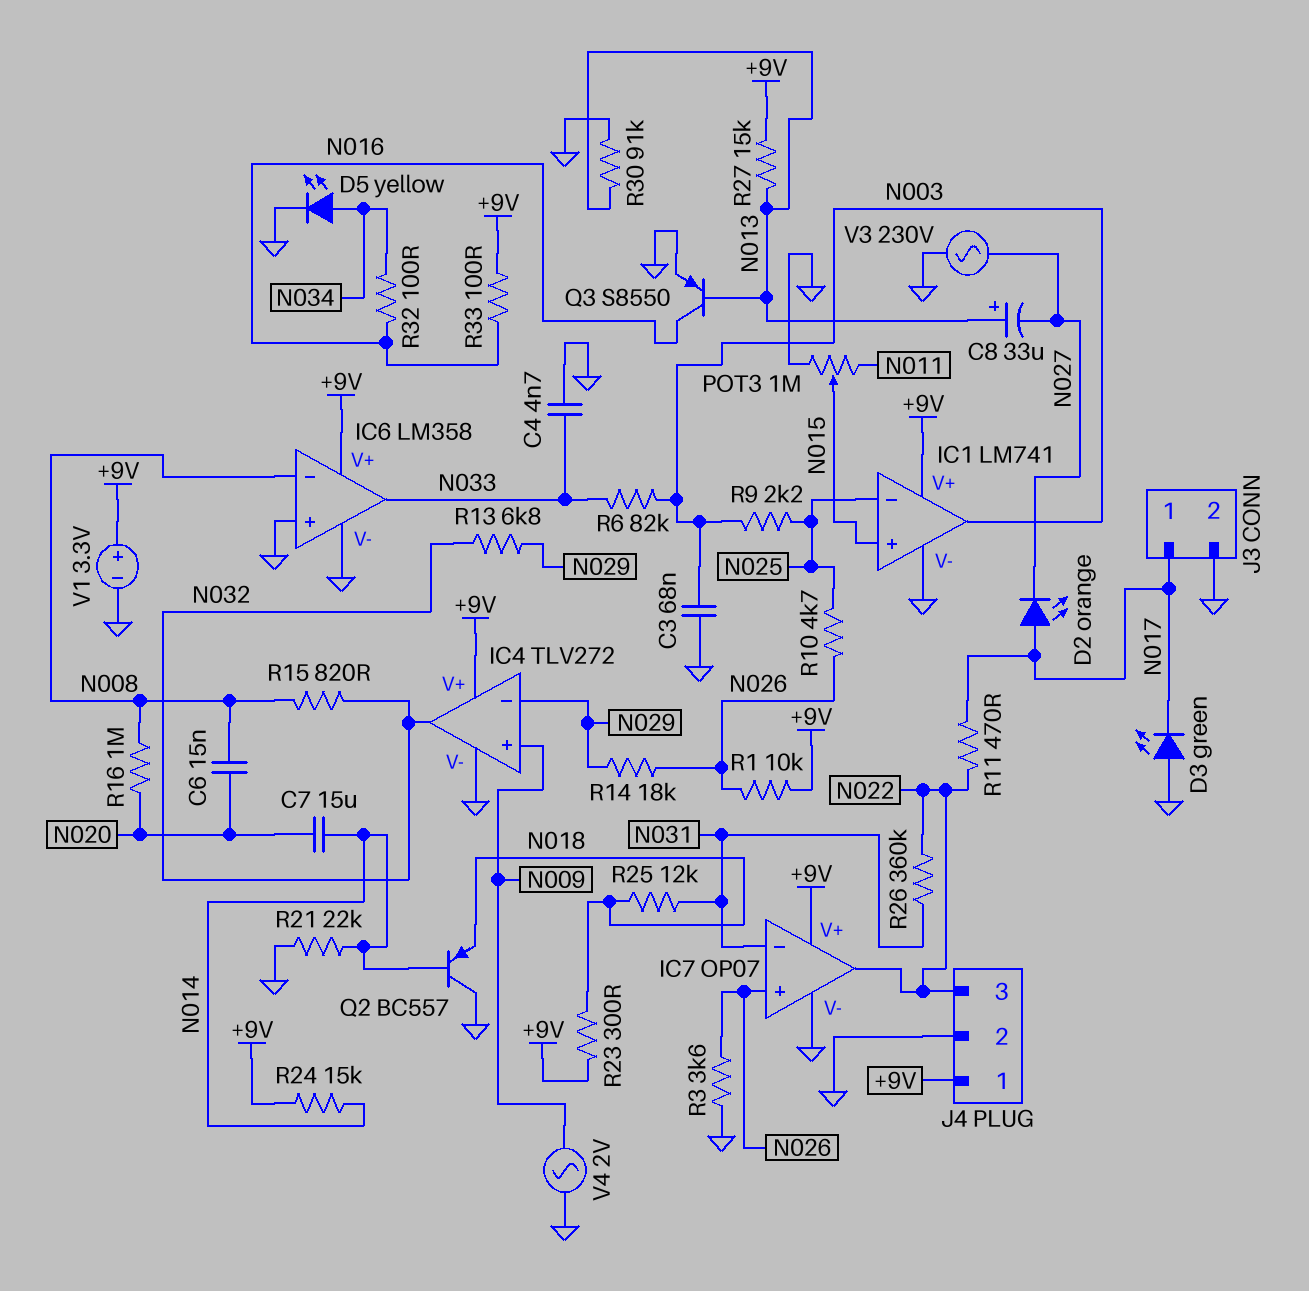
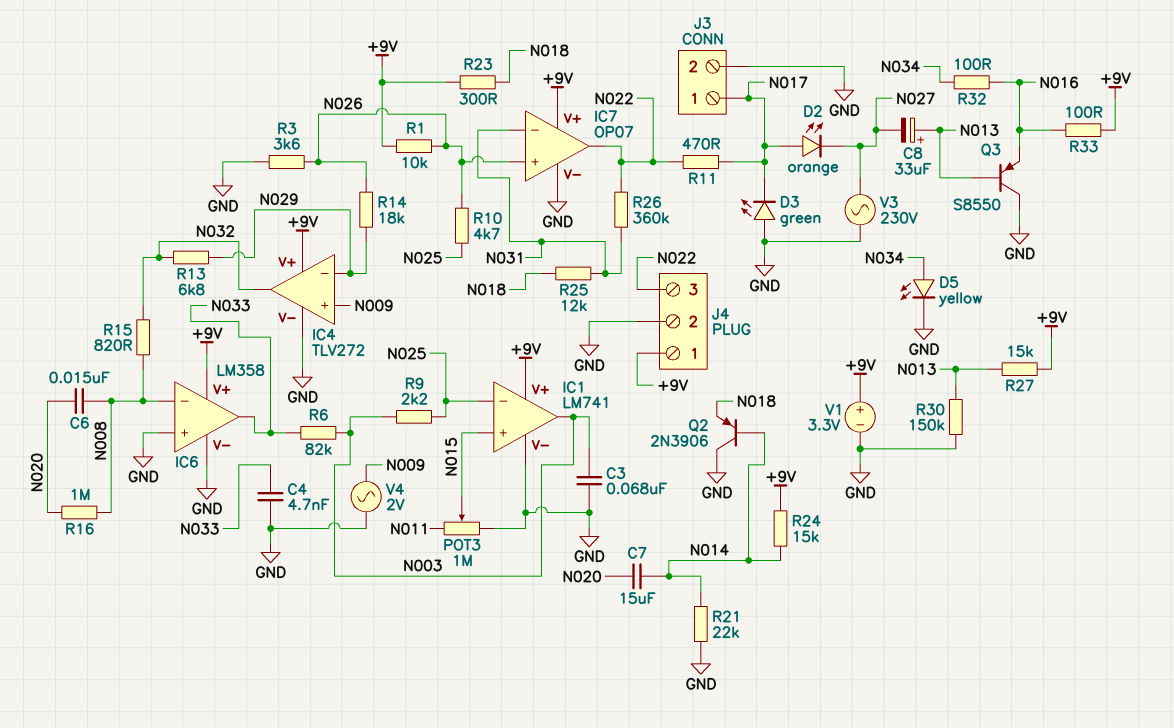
Q2: PNP BC557 (B N014, C GND, E N018) -> PNP 2N3906 (B N014, C GND, E N018)
Q3: PNP S8550 (B N013, C N016, E GND) -> PNP S8550 (B N013, C GND, E N016)
R30: 91k (GND, N013) -> 150k (GND, N013)

